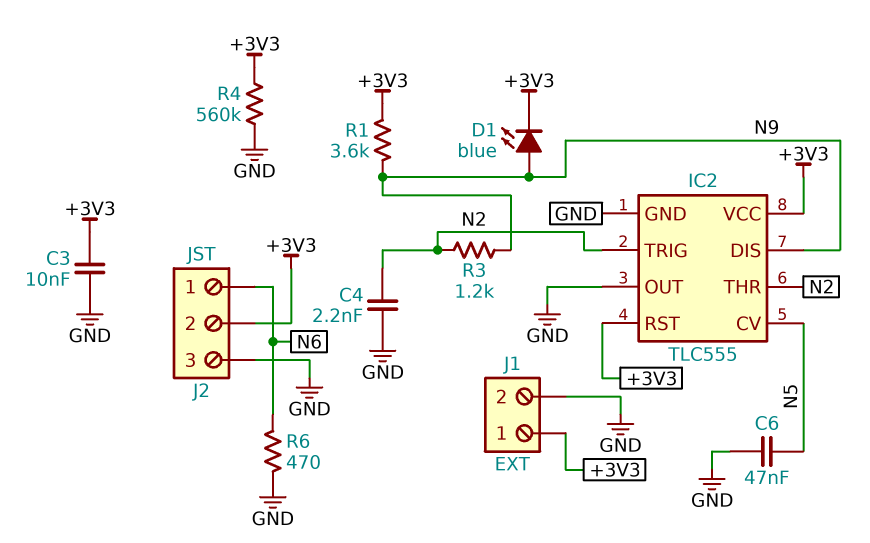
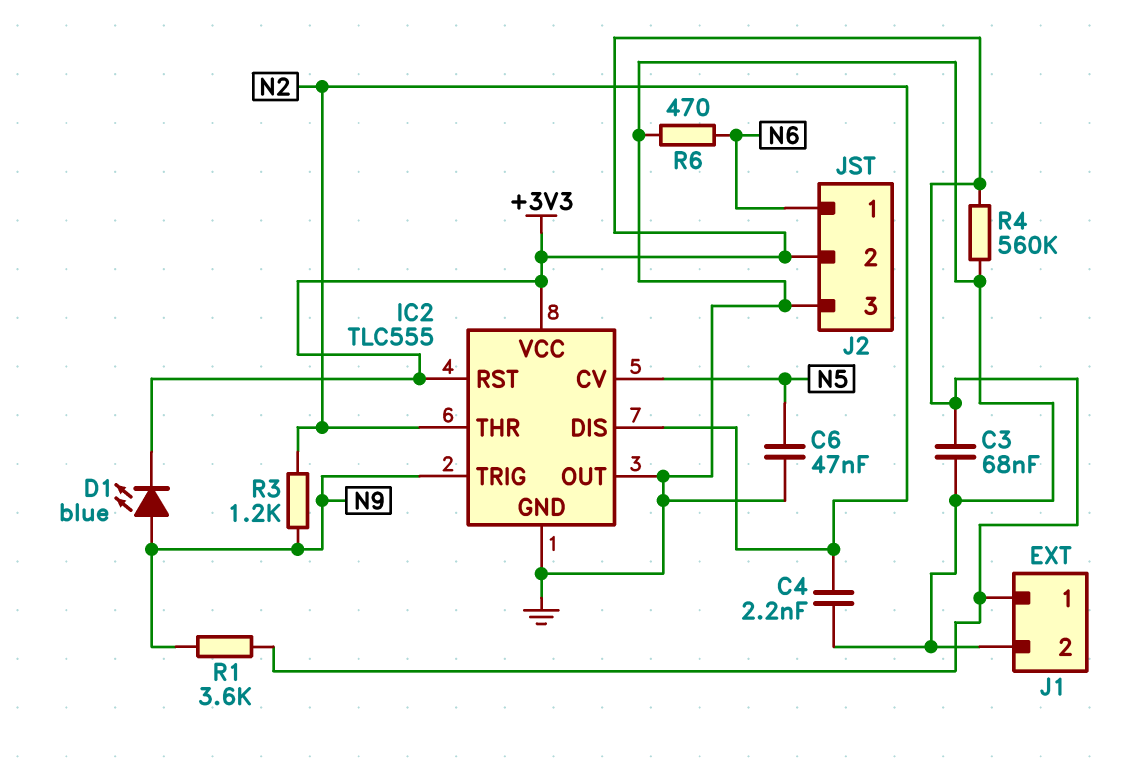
C3: 10nF (+3V3, GND) -> 68nF (+3V3, GND)
IC2 pin DIS: N9 -> N2
IC2 pin TRIG: N2 -> N9

